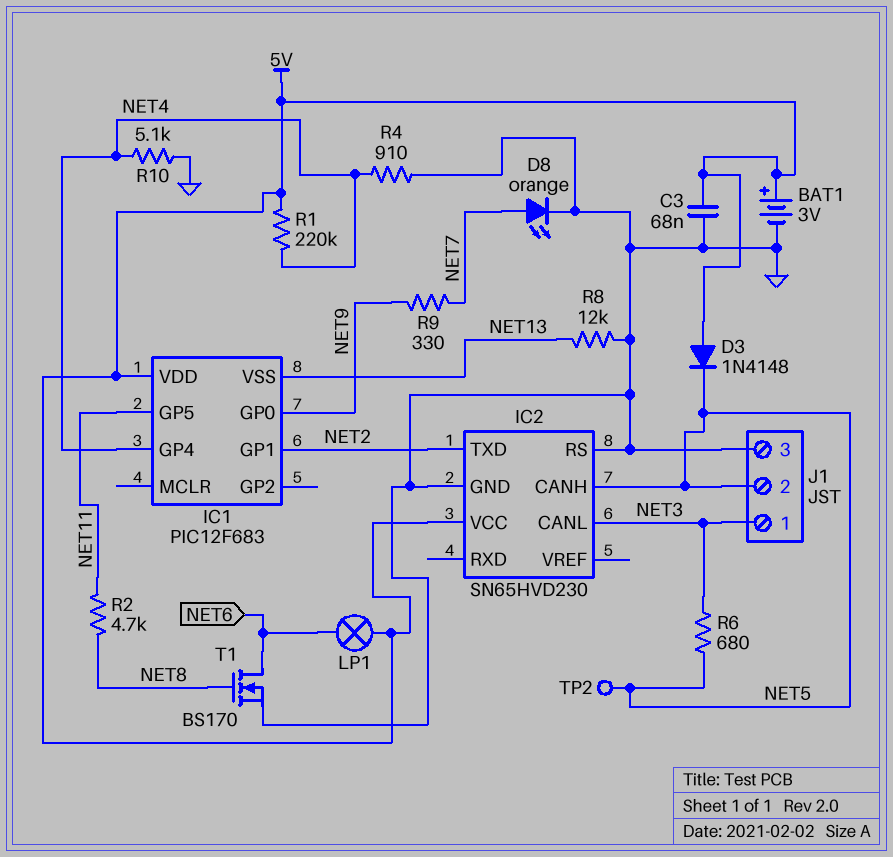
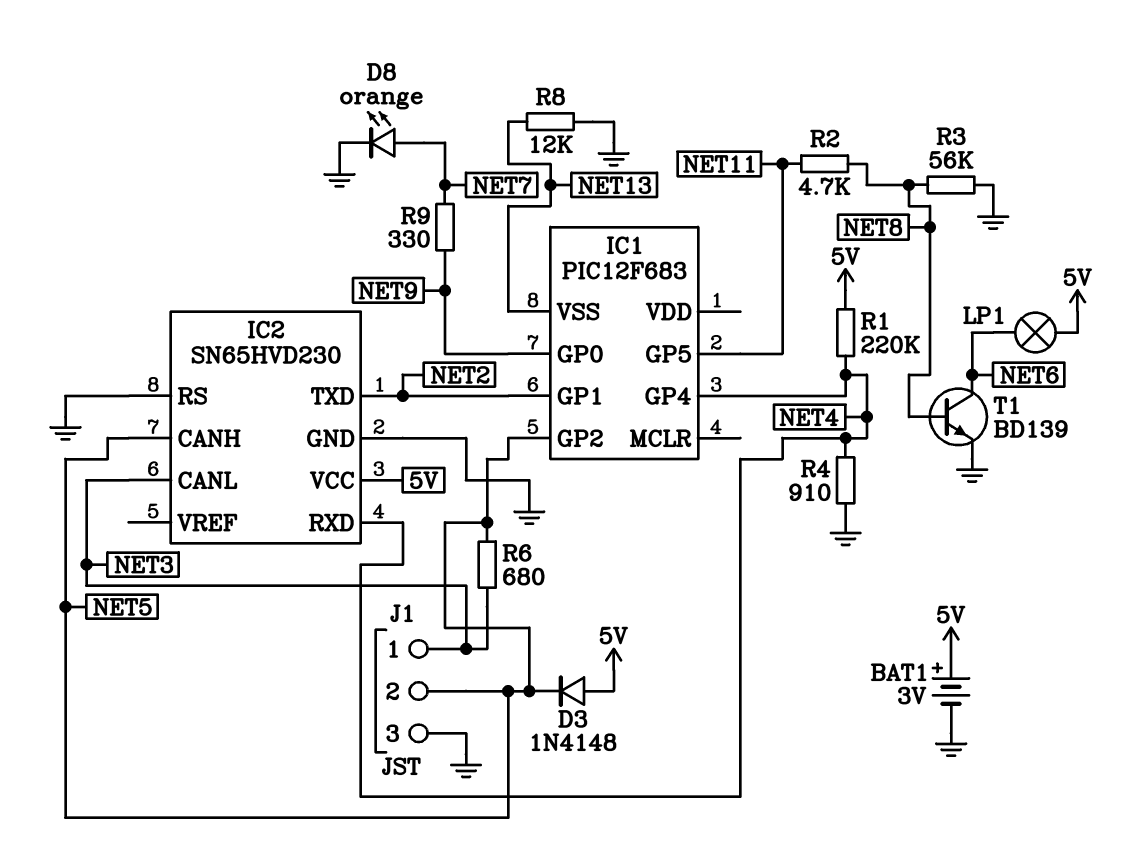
C3: 68nF (5V, GND) -> none
IC1 pin GP2: none -> NET5
IC1 pin VDD: 5V -> none
IC2 pin RXD: none -> NET4
R3: none -> 56k (GND, NET8)
R10: 5.1k (GND, NET4) -> none
T1: NMOS BS170 (G NET8, D NET6, S GND) -> NPN BD139 (B NET8, C NET6, E GND)
TP2: test point (NET5) -> none

